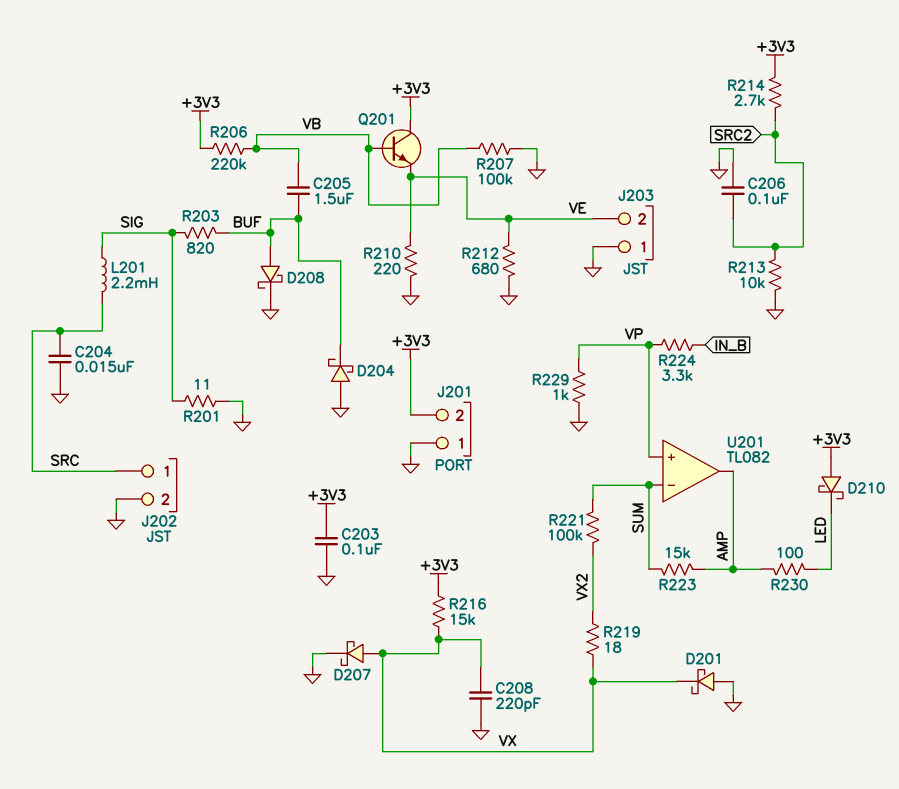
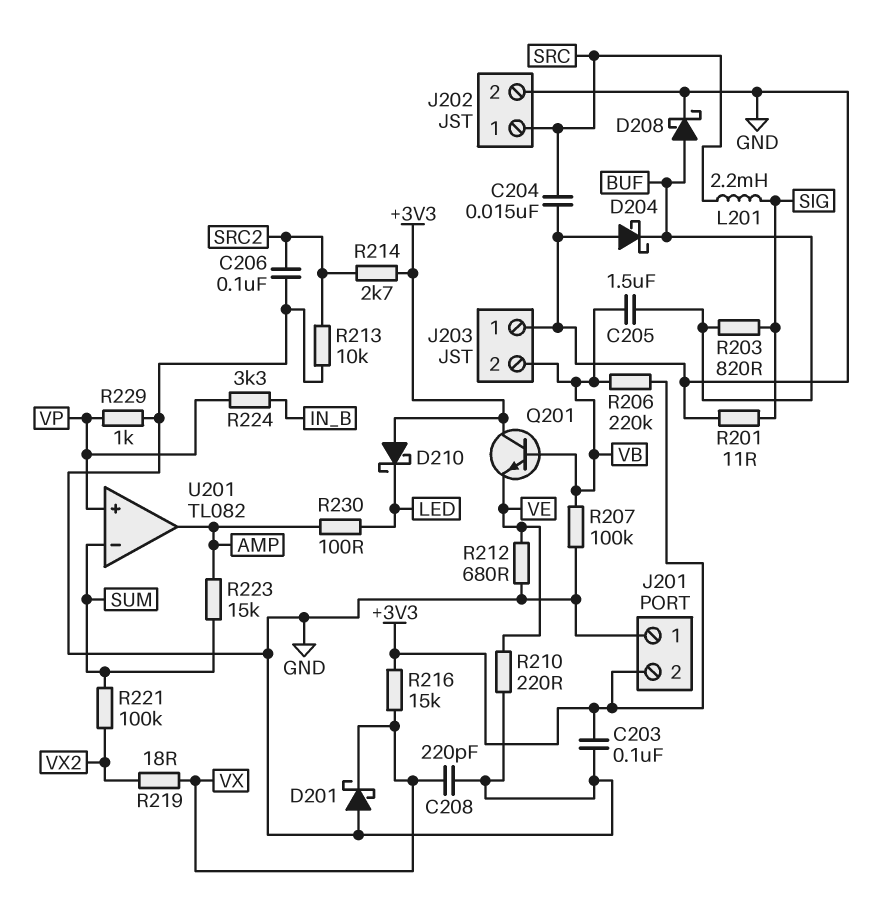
D207: schottky (A VX, K GND) -> none
J203 pin 2: VE -> VB

